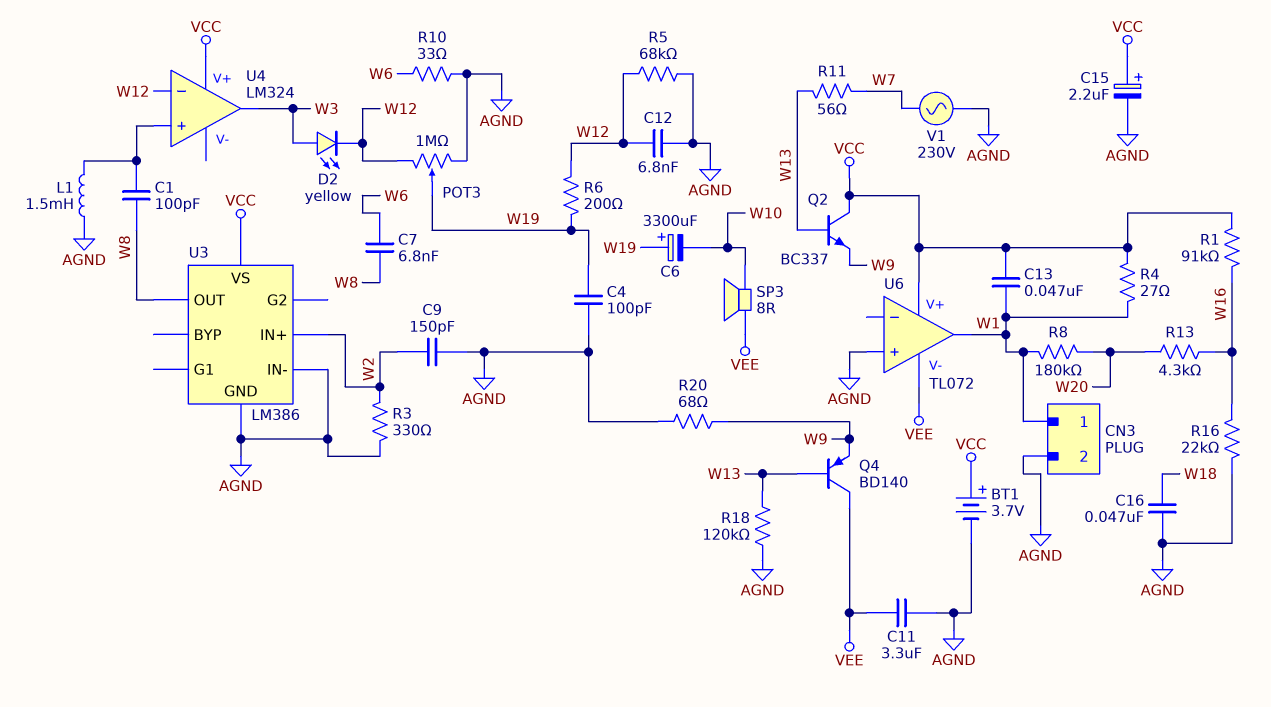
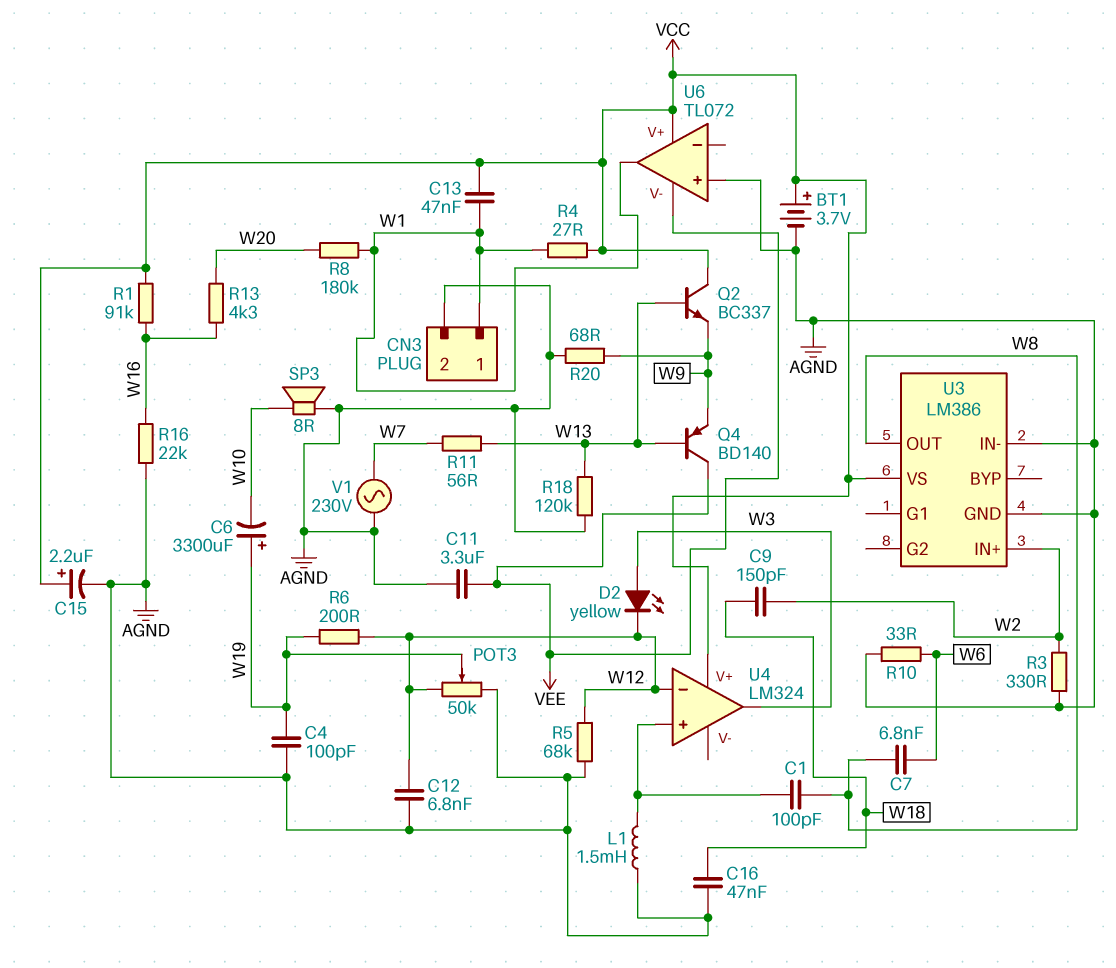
C9: 150pF (AGND, W2) -> 150pF (W2, W18)
POT3: 1M (AGND, W12, wiper W19) -> 50k (AGND, W12, wiper W19)
SP3: speaker 8R (VEE, W10) -> speaker 8R (AGND, W10)

